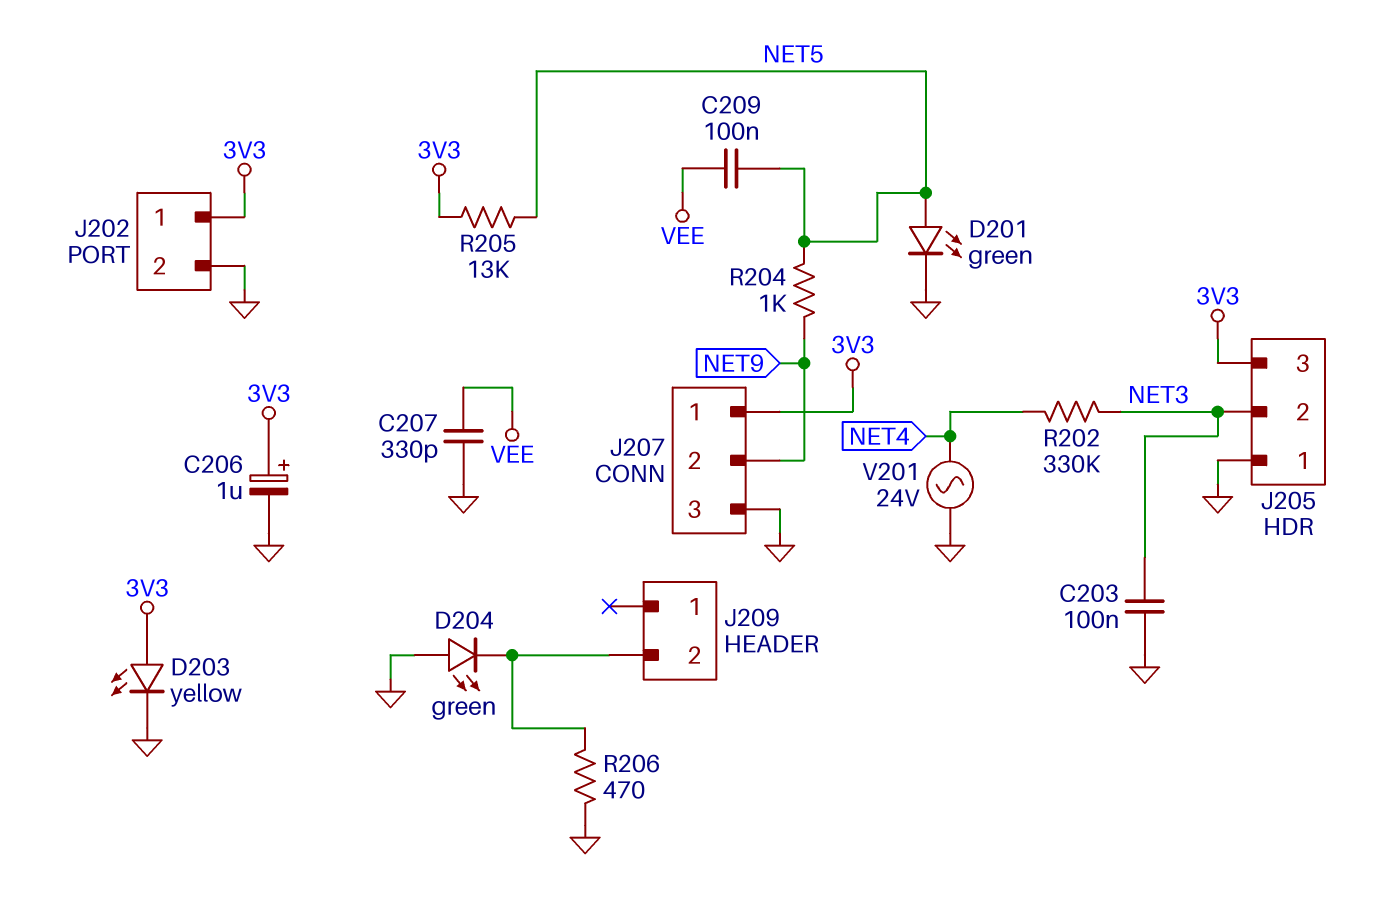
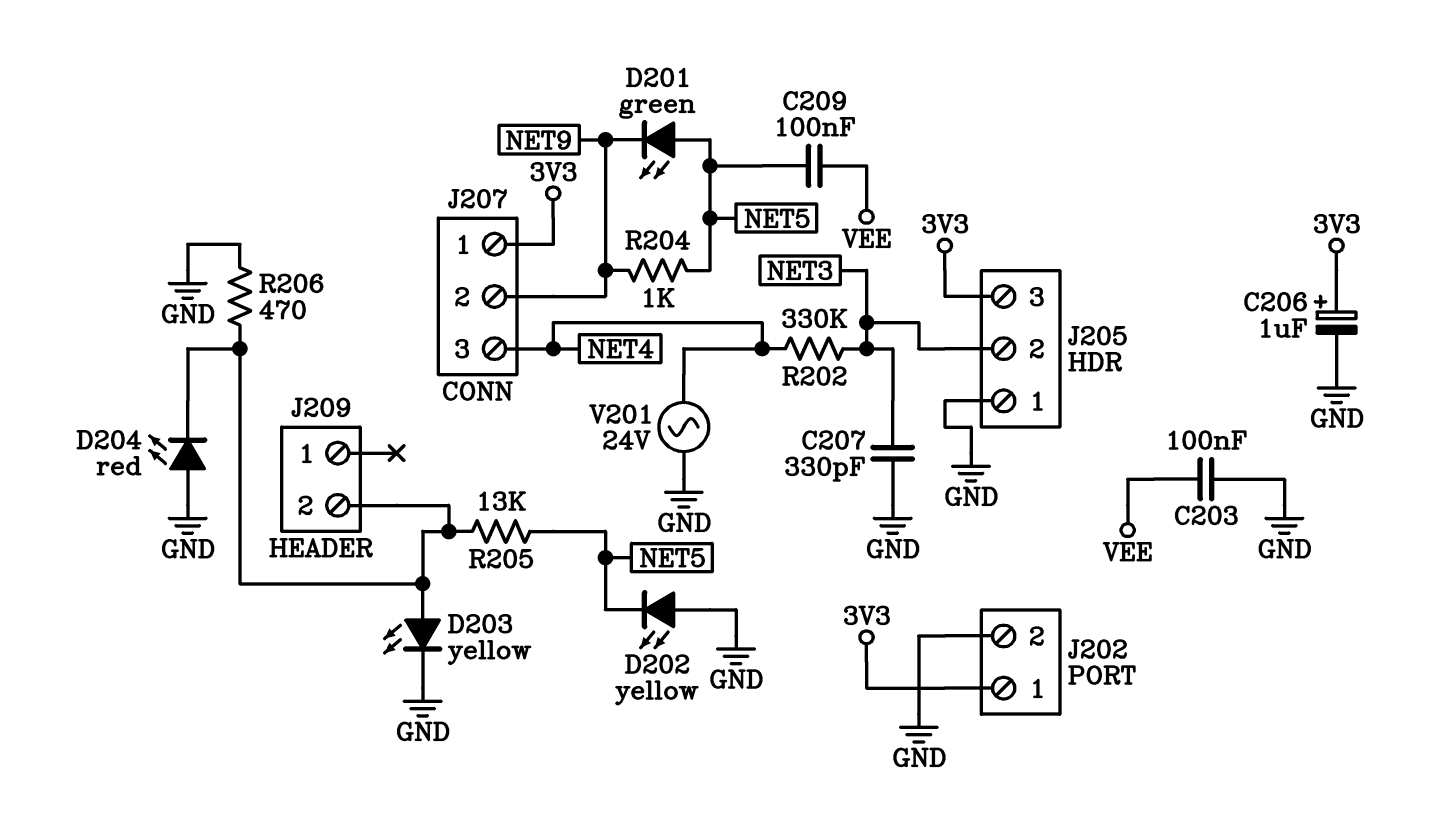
C203: 100nF (GND, NET3) -> 100nF (GND, VEE)
C207: 330pF (GND, VEE) -> 330pF (GND, NET3)
D201: LED green (A NET5, K GND) -> LED green (A NET5, K NET9)
D202: none -> LED yellow (A GND, K NET5)
D203: LED yellow (A 3V3, K GND) -> LED yellow (A J209/2, K GND)
D204: LED green (A GND, K J209/2) -> LED red (A GND, K J209/2)
J207 pin 3: GND -> NET4
R205: 13k (3V3, NET5) -> 13k (J209/2, NET5)

